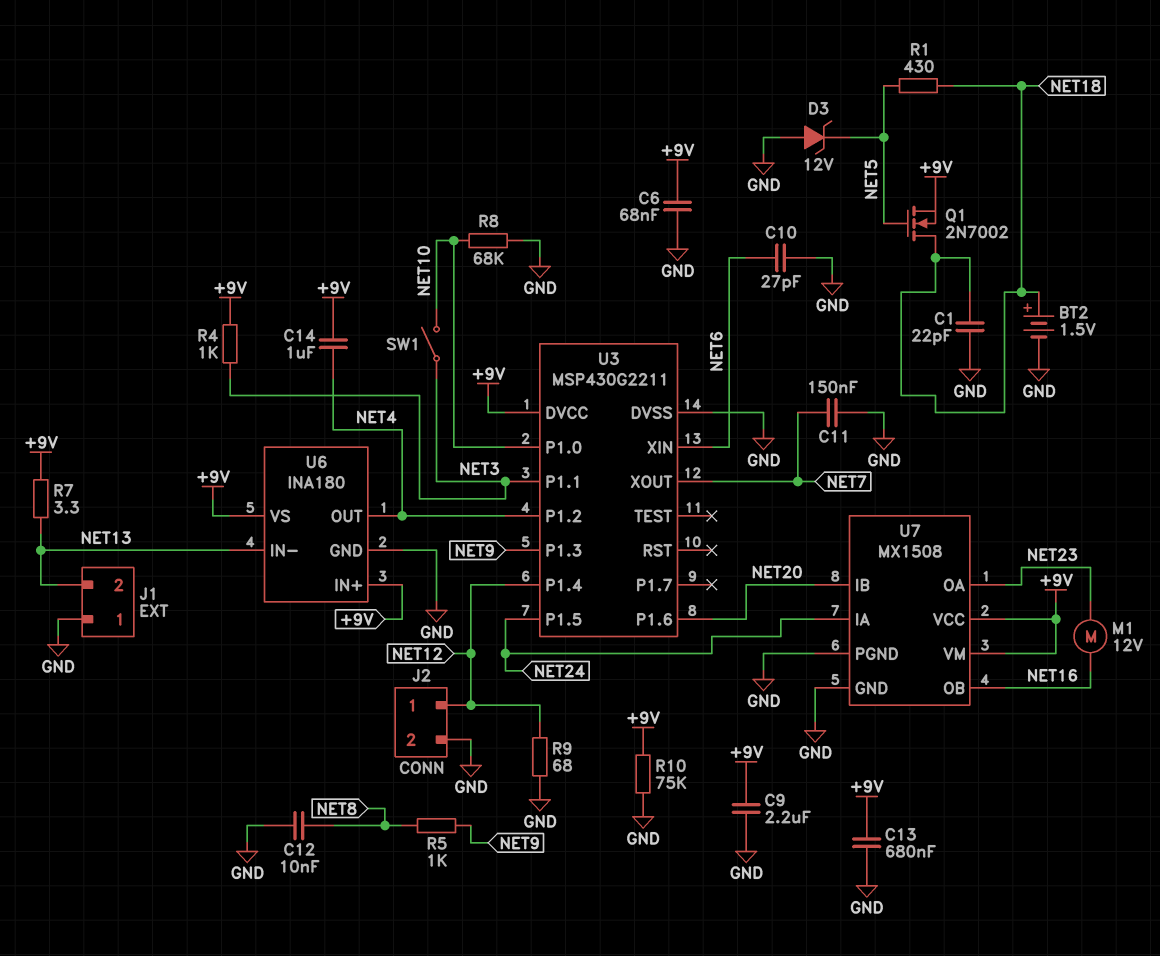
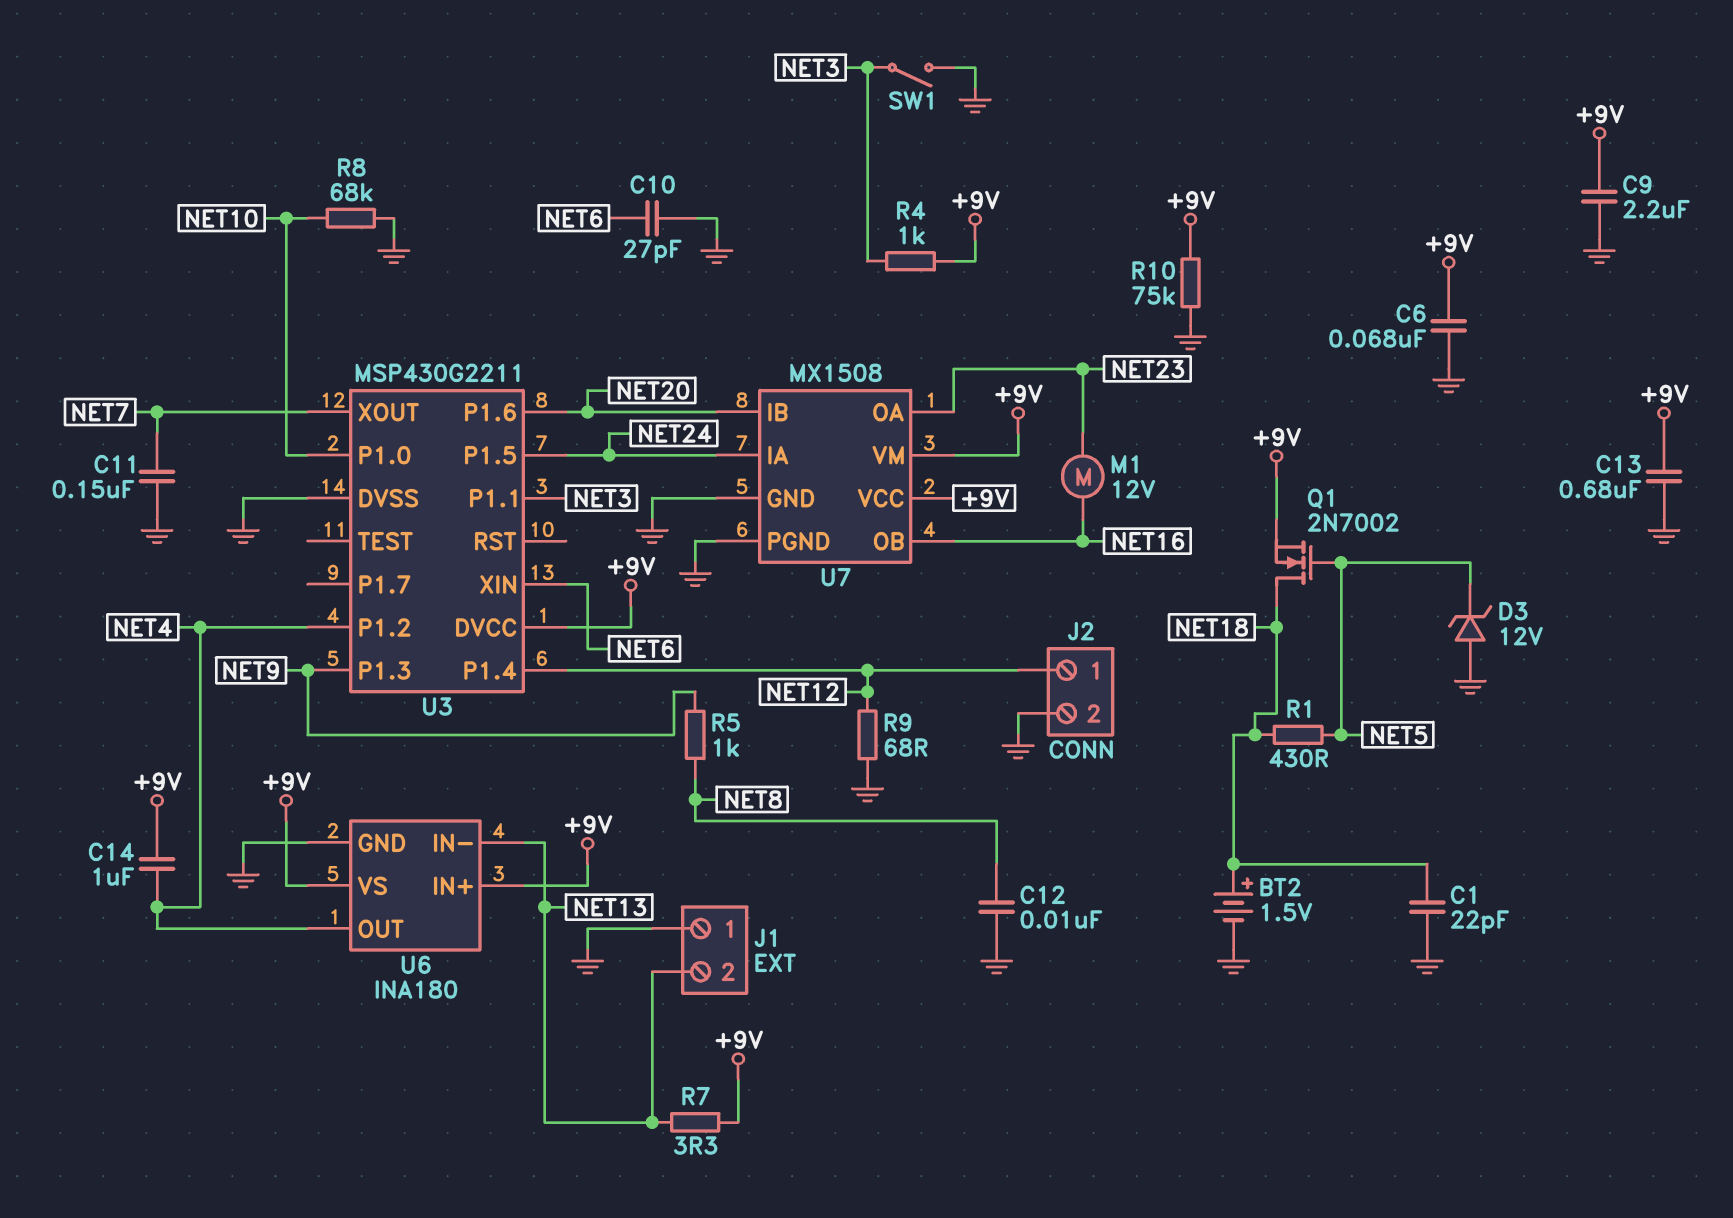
SW1: switch (NET3, NET10) -> switch (GND, NET3)

